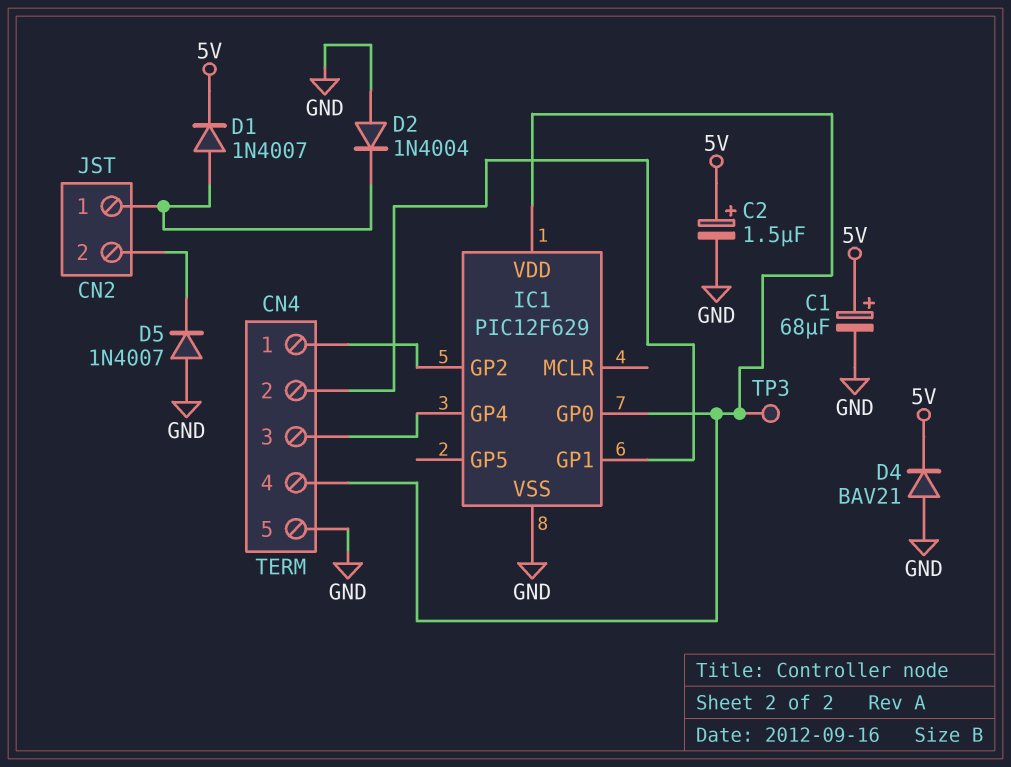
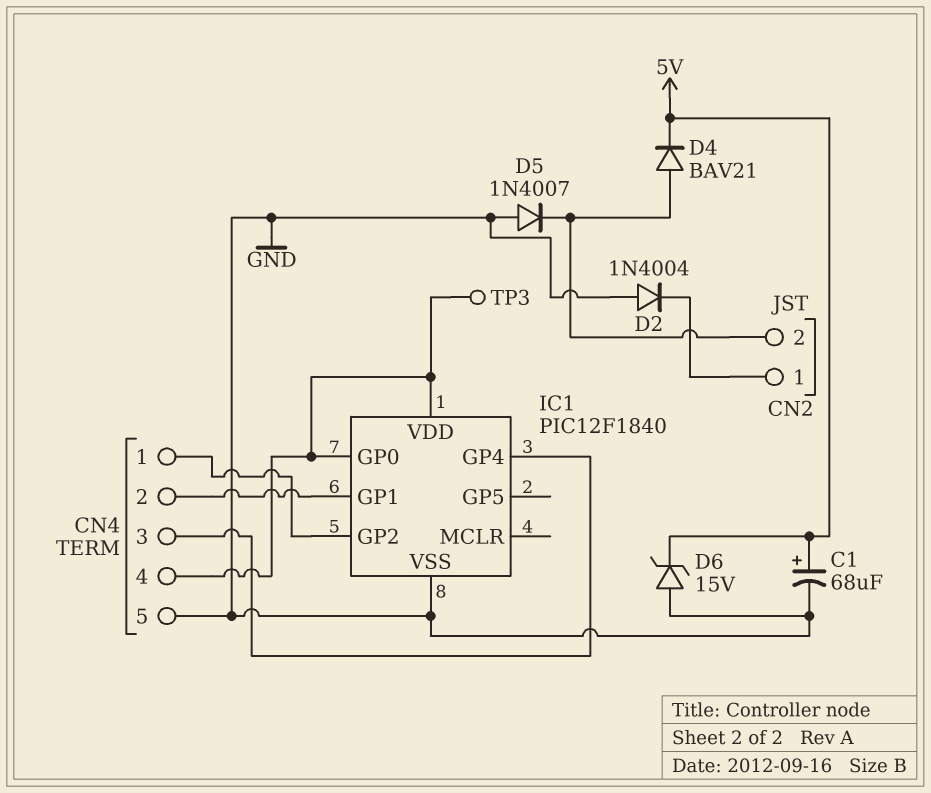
C2: 1.5uF (plus 5V, minus GND) -> none
D1: diode 1N4007 (A CN2/1, K 5V) -> none
D4: diode BAV21 (A GND, K 5V) -> diode BAV21 (A CN2/2, K 5V)
D6: none -> zener 15V (A GND, K 5V)
IC1: PIC12F629 -> PIC12F1840

